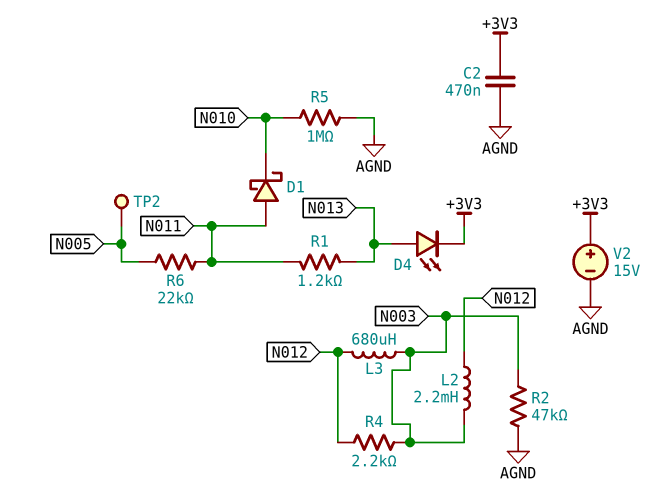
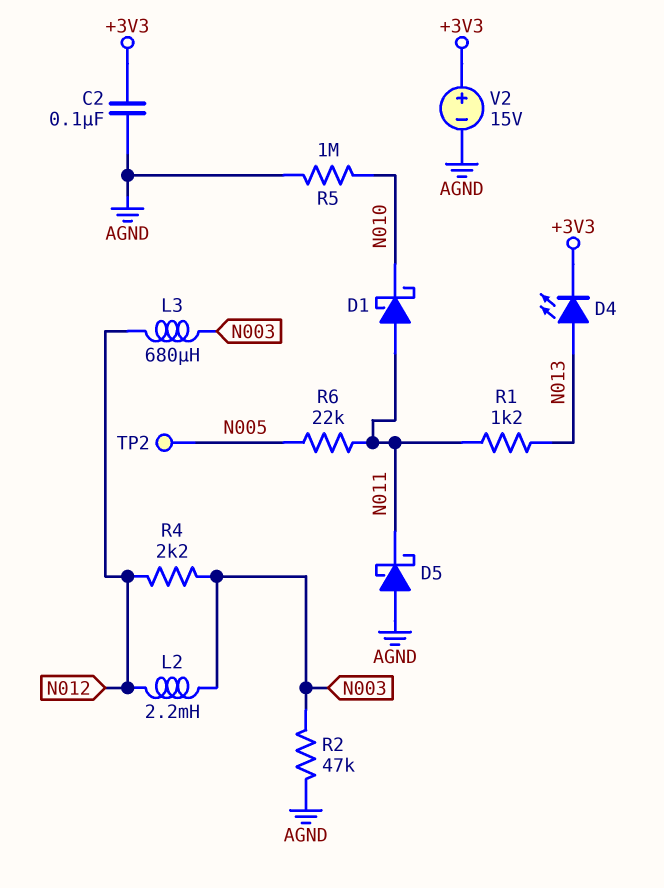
C2: 470nF (+3V3, AGND) -> 100nF (+3V3, AGND)
D5: none -> schottky (A AGND, K N011)

